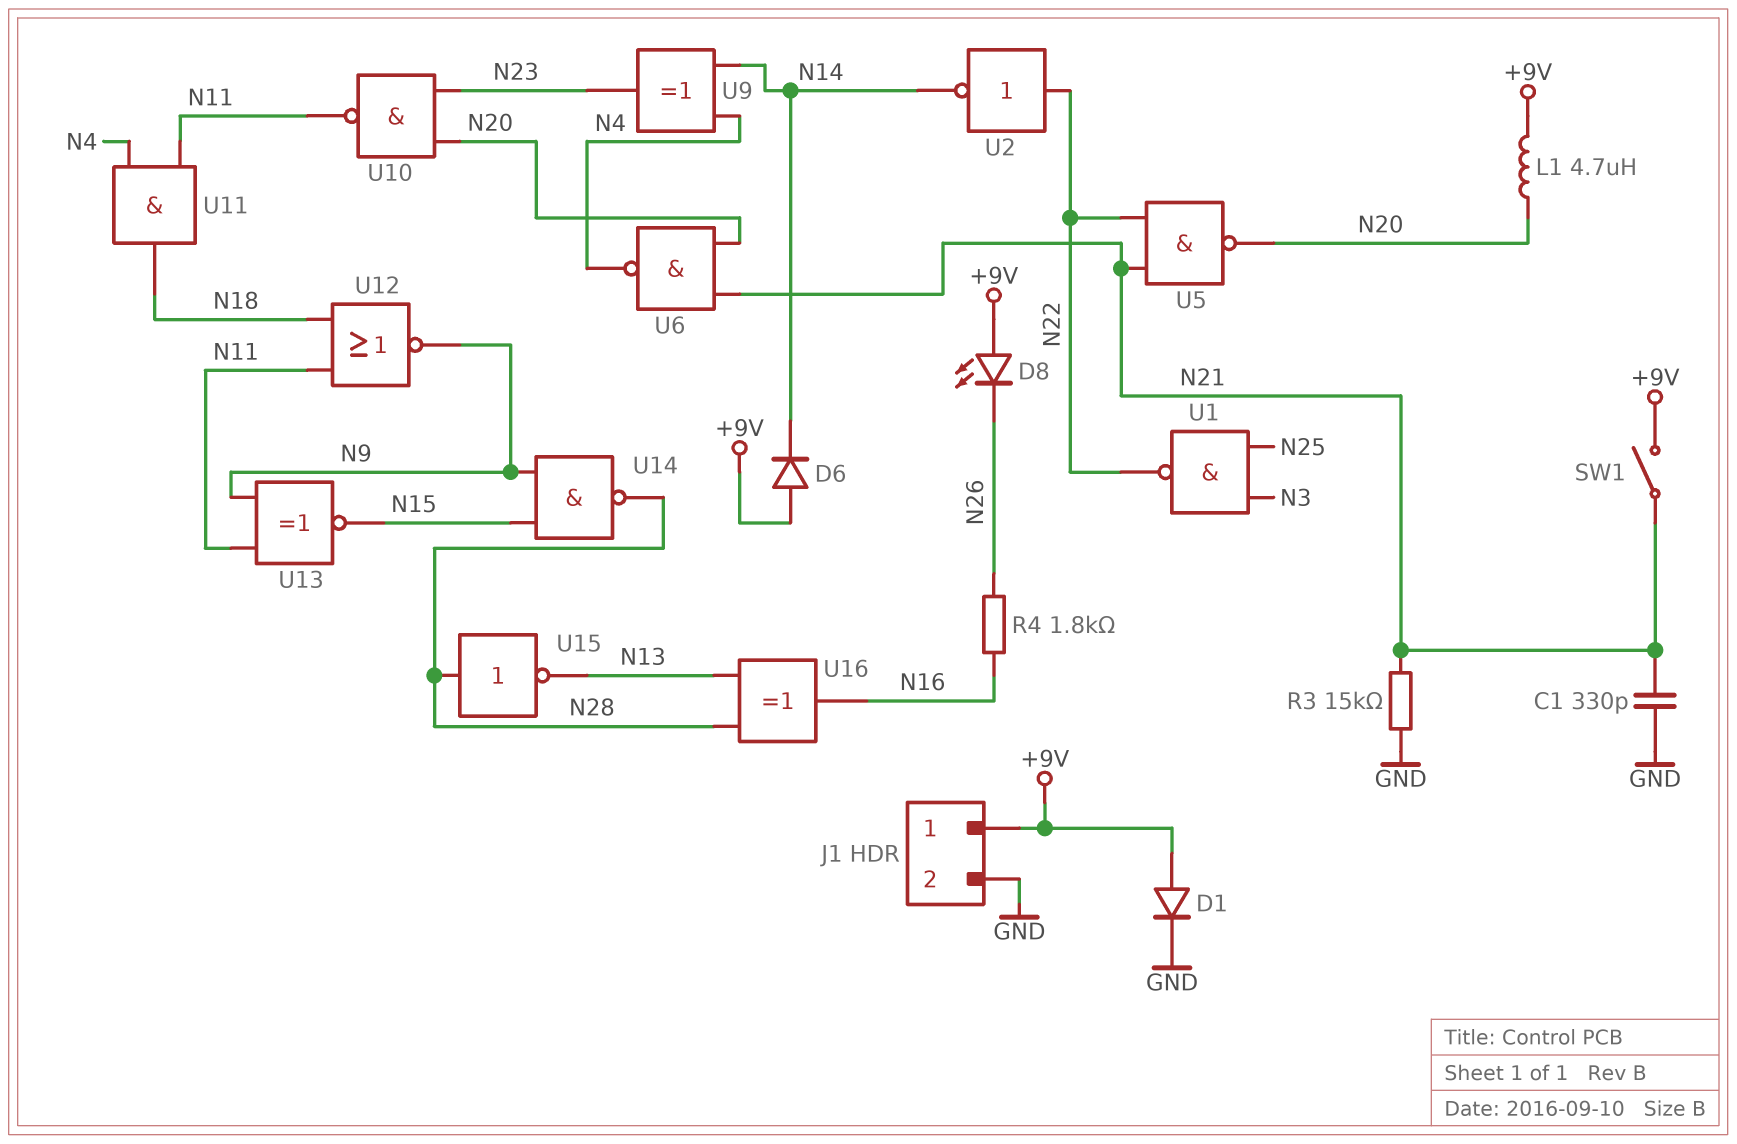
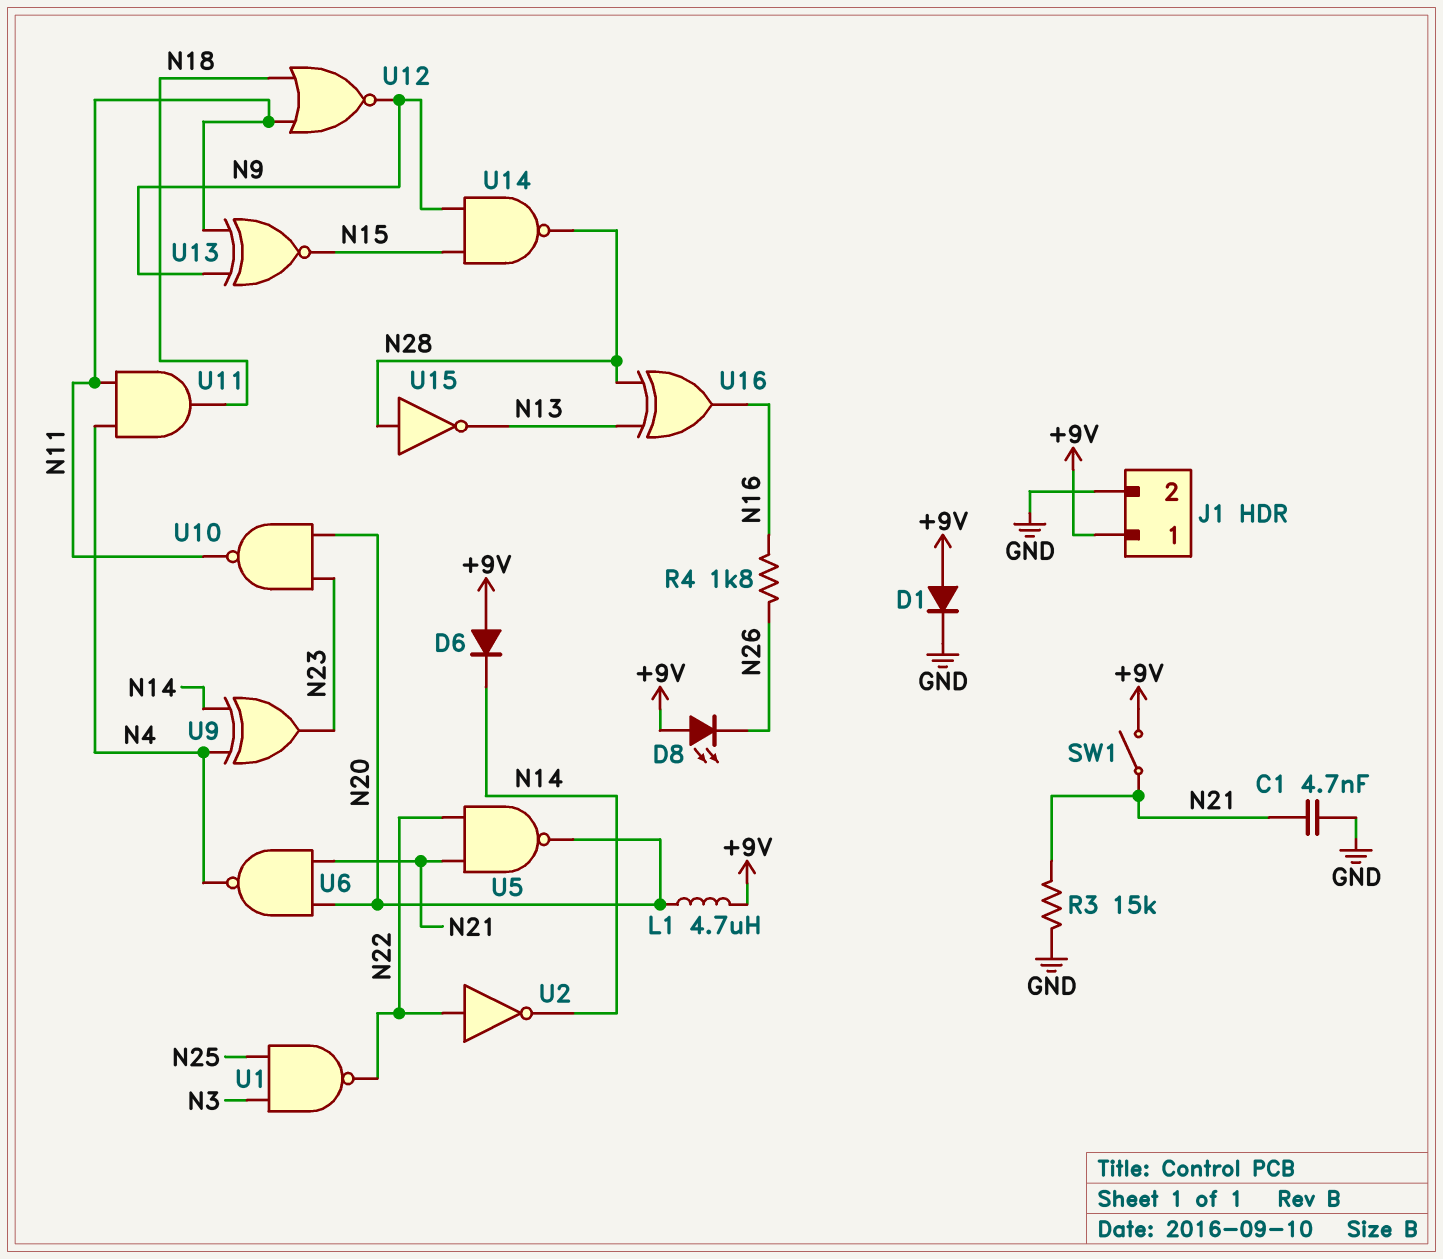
C1: 330pF (GND, N21) -> 4.7nF (GND, N21)

